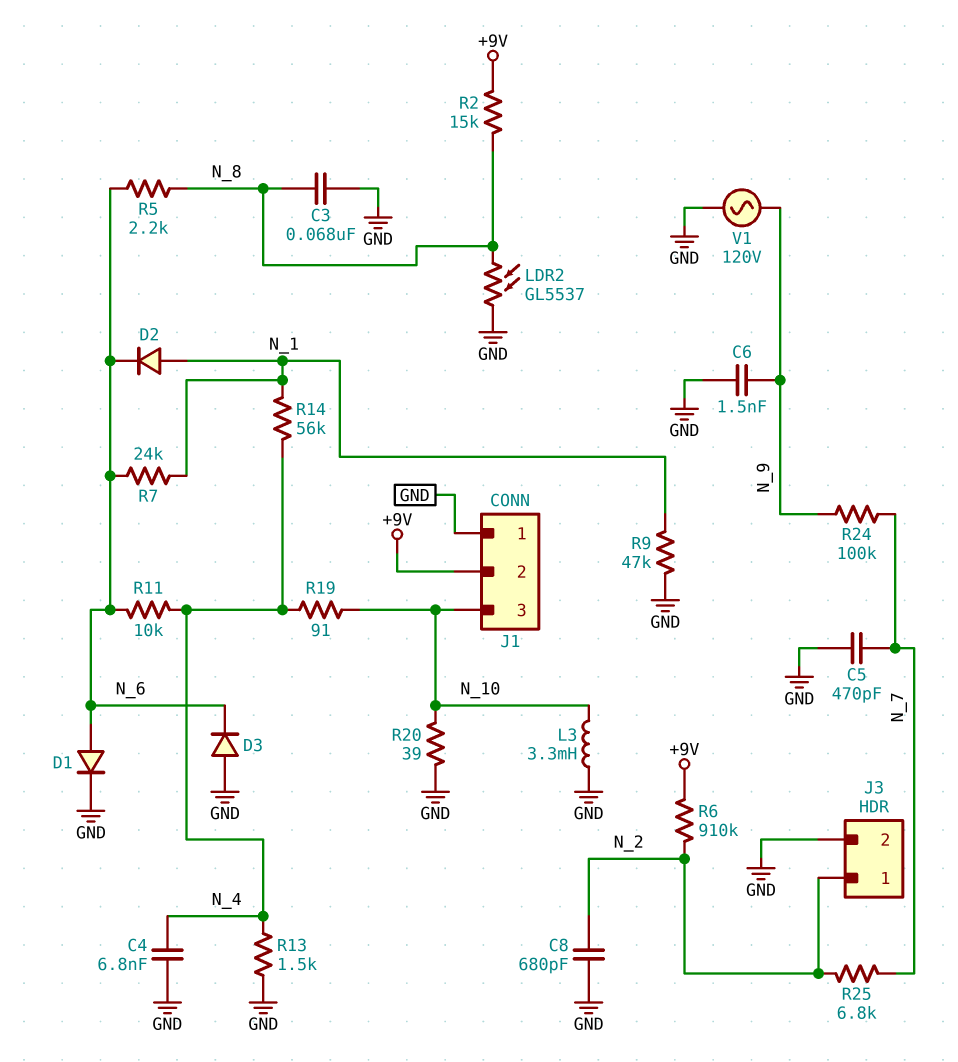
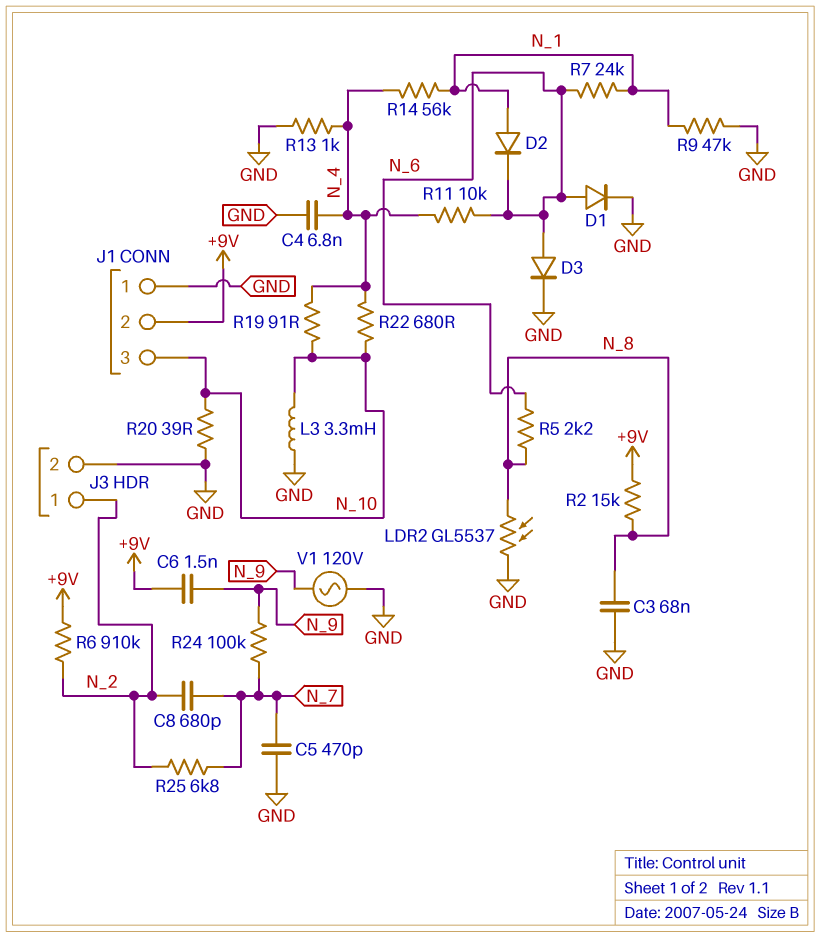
C6: 1.5nF (GND, N_9) -> 1.5nF (+9V, N_9)
C8: 680pF (GND, N_2) -> 680pF (N_2, N_7)
D3: diode (A GND, K N_6) -> diode (A N_6, K GND)
R13: 1.5k (GND, N_4) -> 1k (GND, N_4)
R22: none -> 680 (N_4, N_10)

